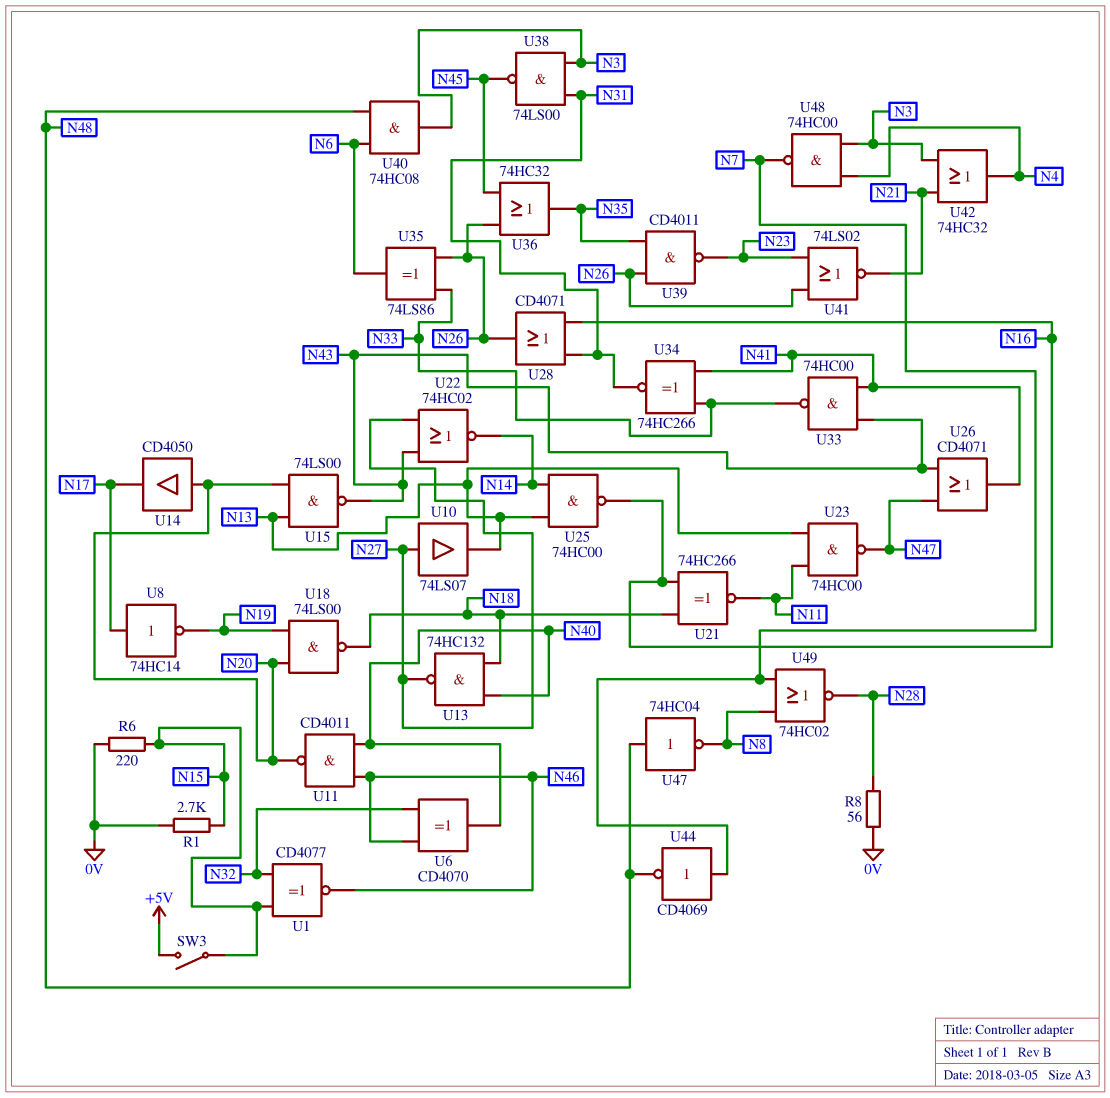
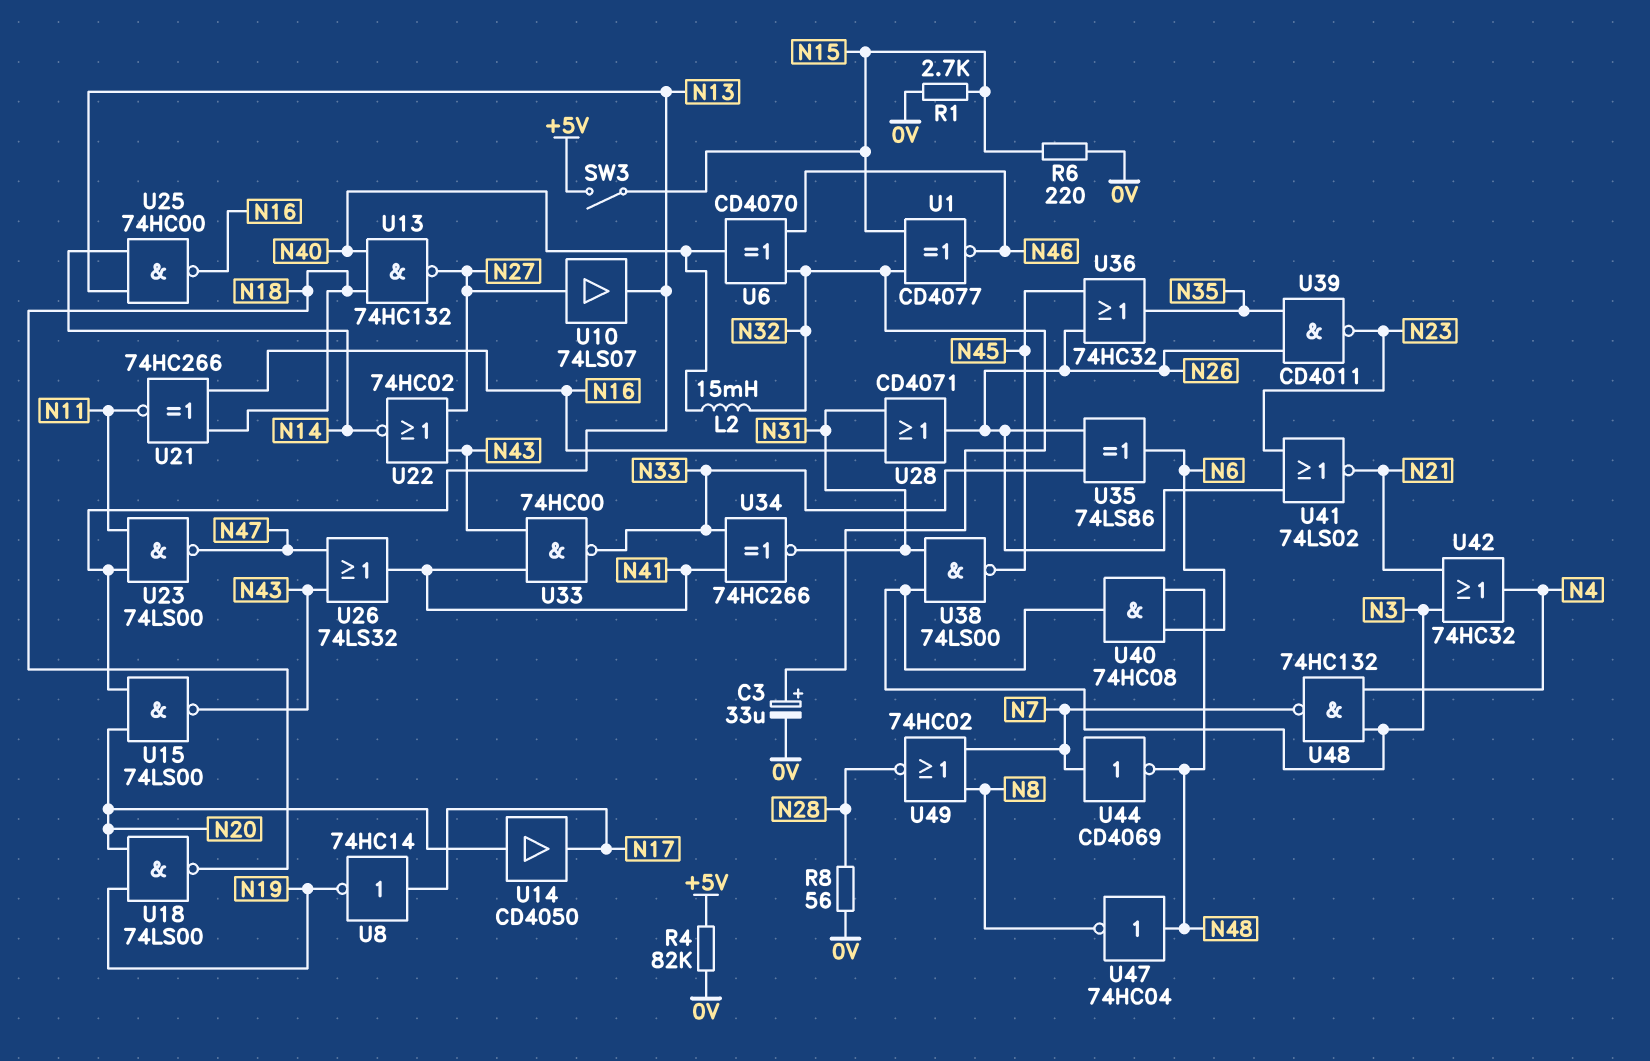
C3: none -> 33uF (plus N32, minus 0V)
L2: none -> 15mH (N32, N40)
R4: none -> 82k (+5V, 0V)
U11: NAND CD4011 (in N40, in N46, out N20) -> none
U23: NAND 74HC00 (in N11, in N13, out N47) -> NAND 74LS00 (in N11, in N13, out N47)
U26: OR CD4071 (in N43, in N47, out N41) -> OR 74LS32 (in N43, in N47, out N41)
U48: NAND 74HC00 (in N3, in N4, out N7) -> NAND 74HC132 (in N3, in N4, out N7)

